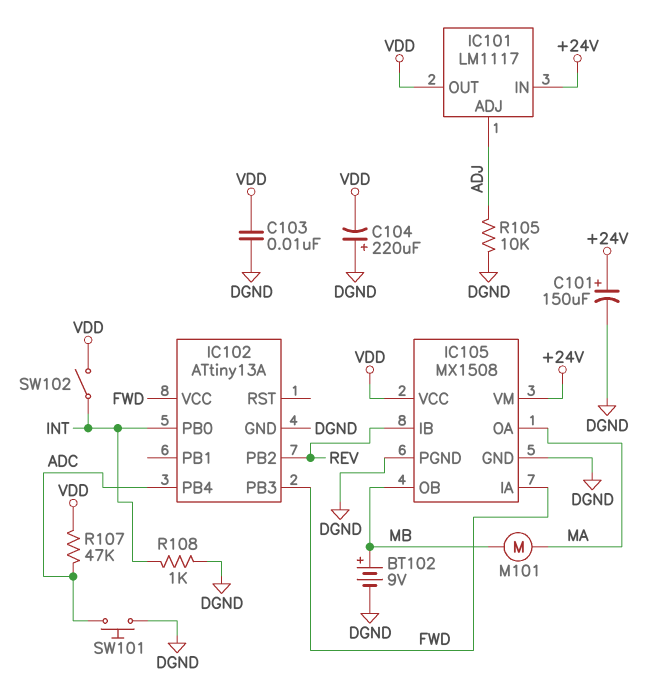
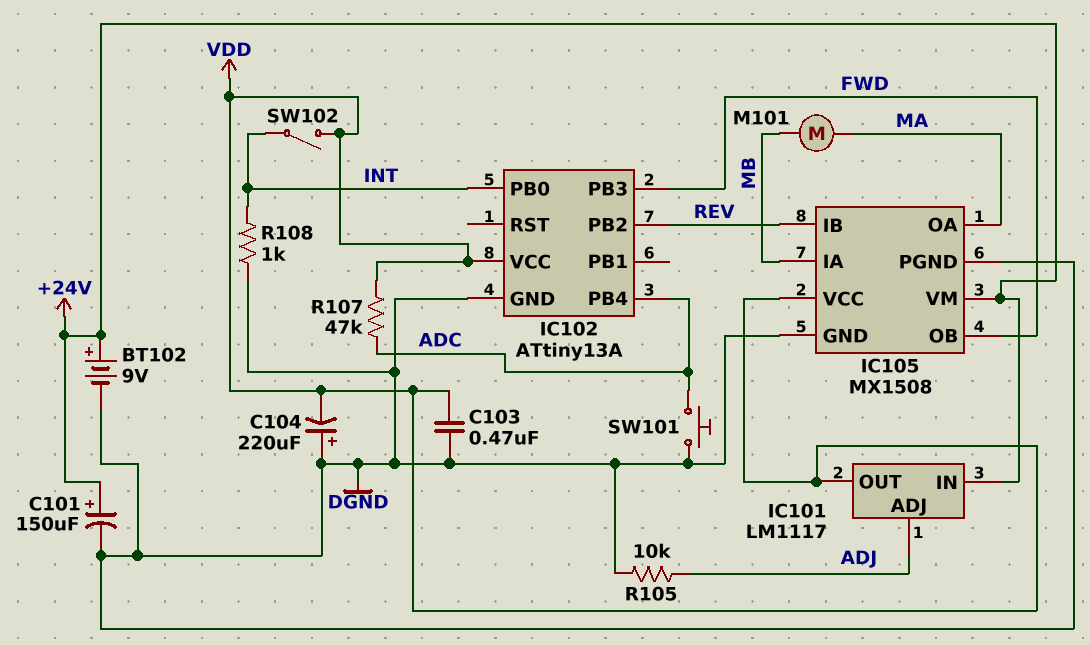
BT102: 9V (plus MB, minus DGND) -> 9V (plus +24V, minus DGND)
C103: 10nF (DGND, VDD) -> 470nF (DGND, VDD)
IC102 pin VCC: FWD -> VDD
IC105 pin IA: FWD -> MB
IC105 pin OB: MB -> FWD

